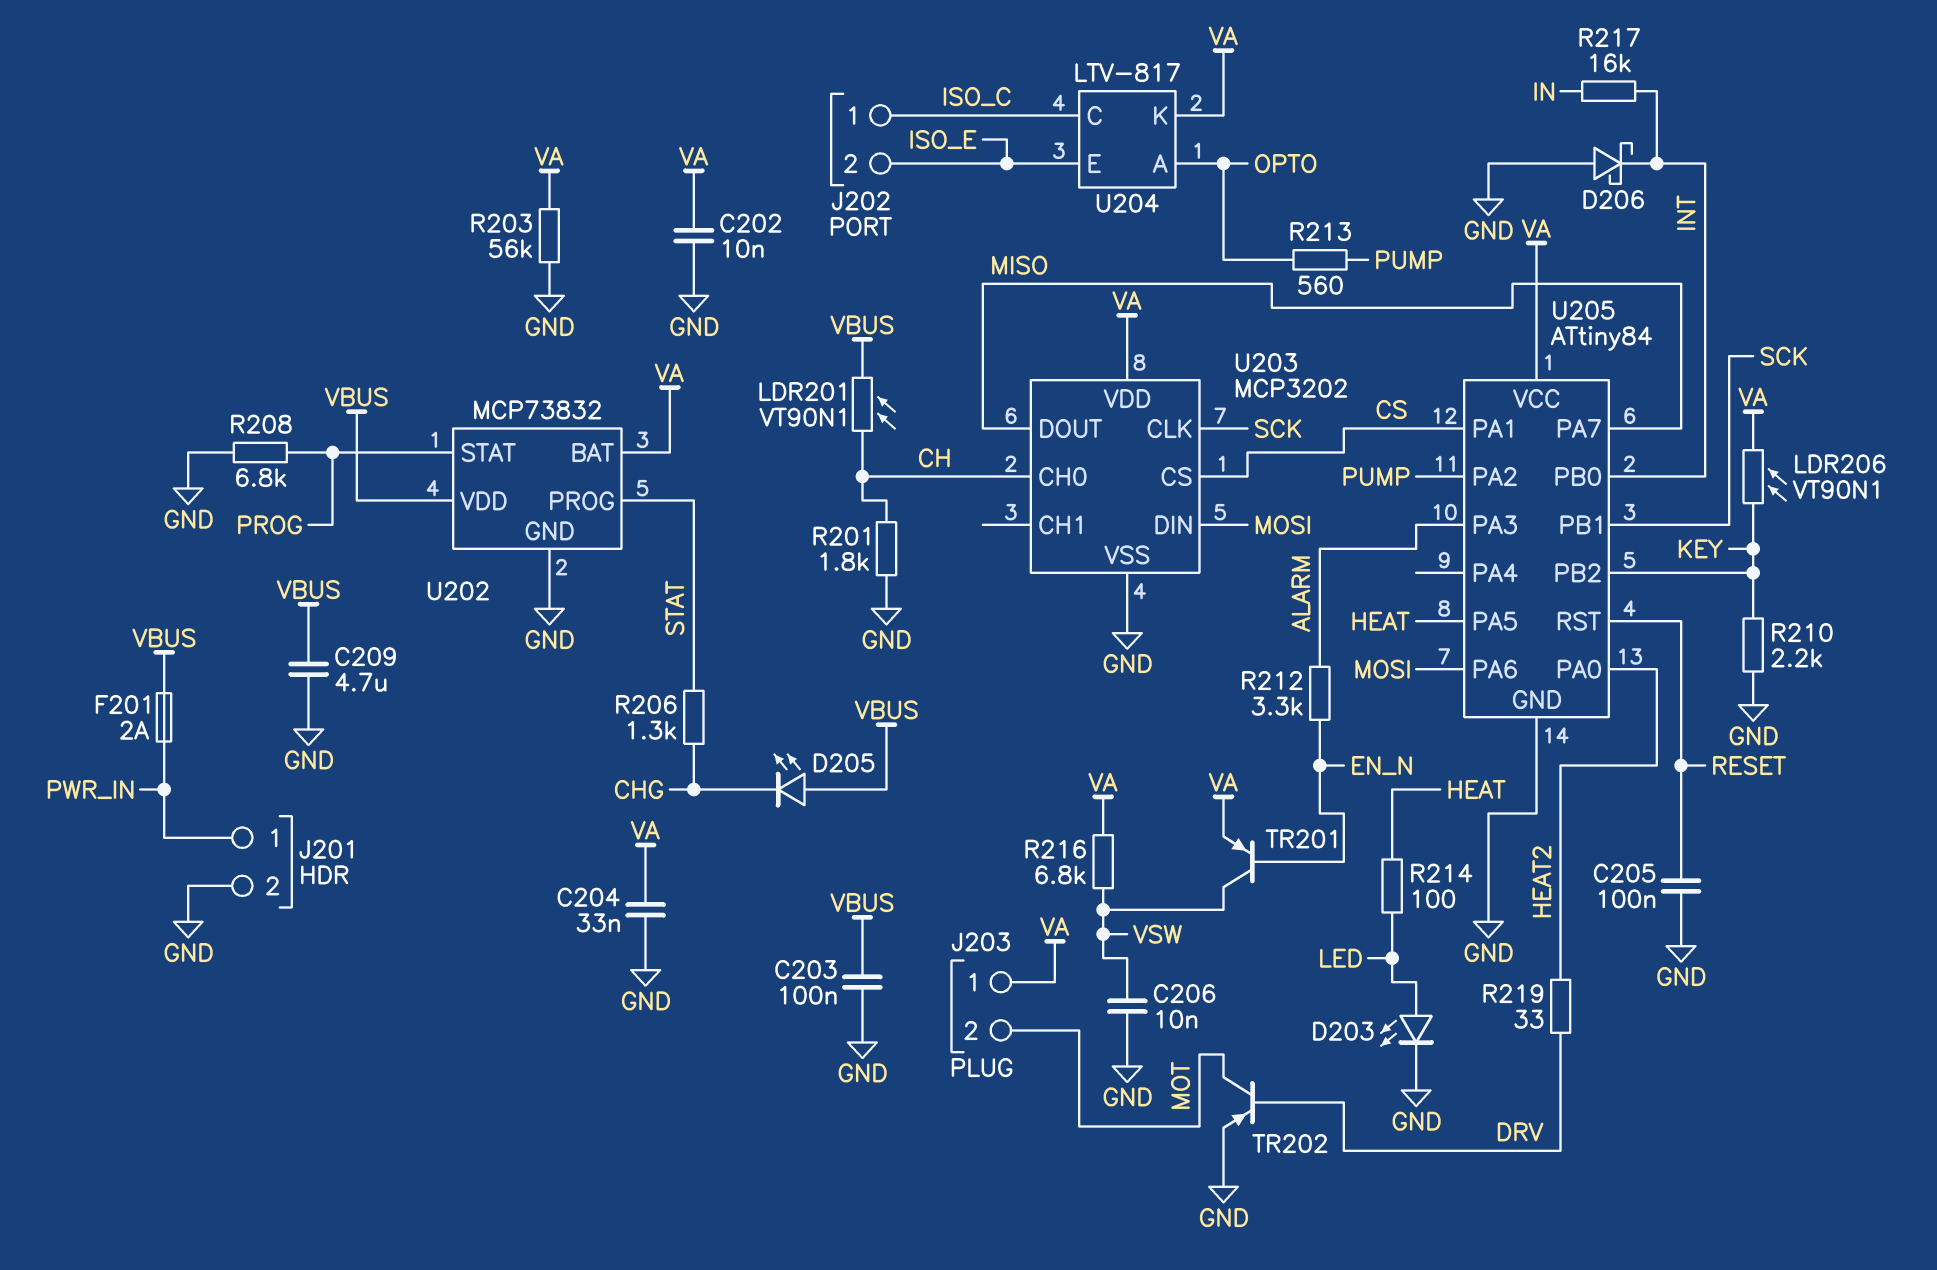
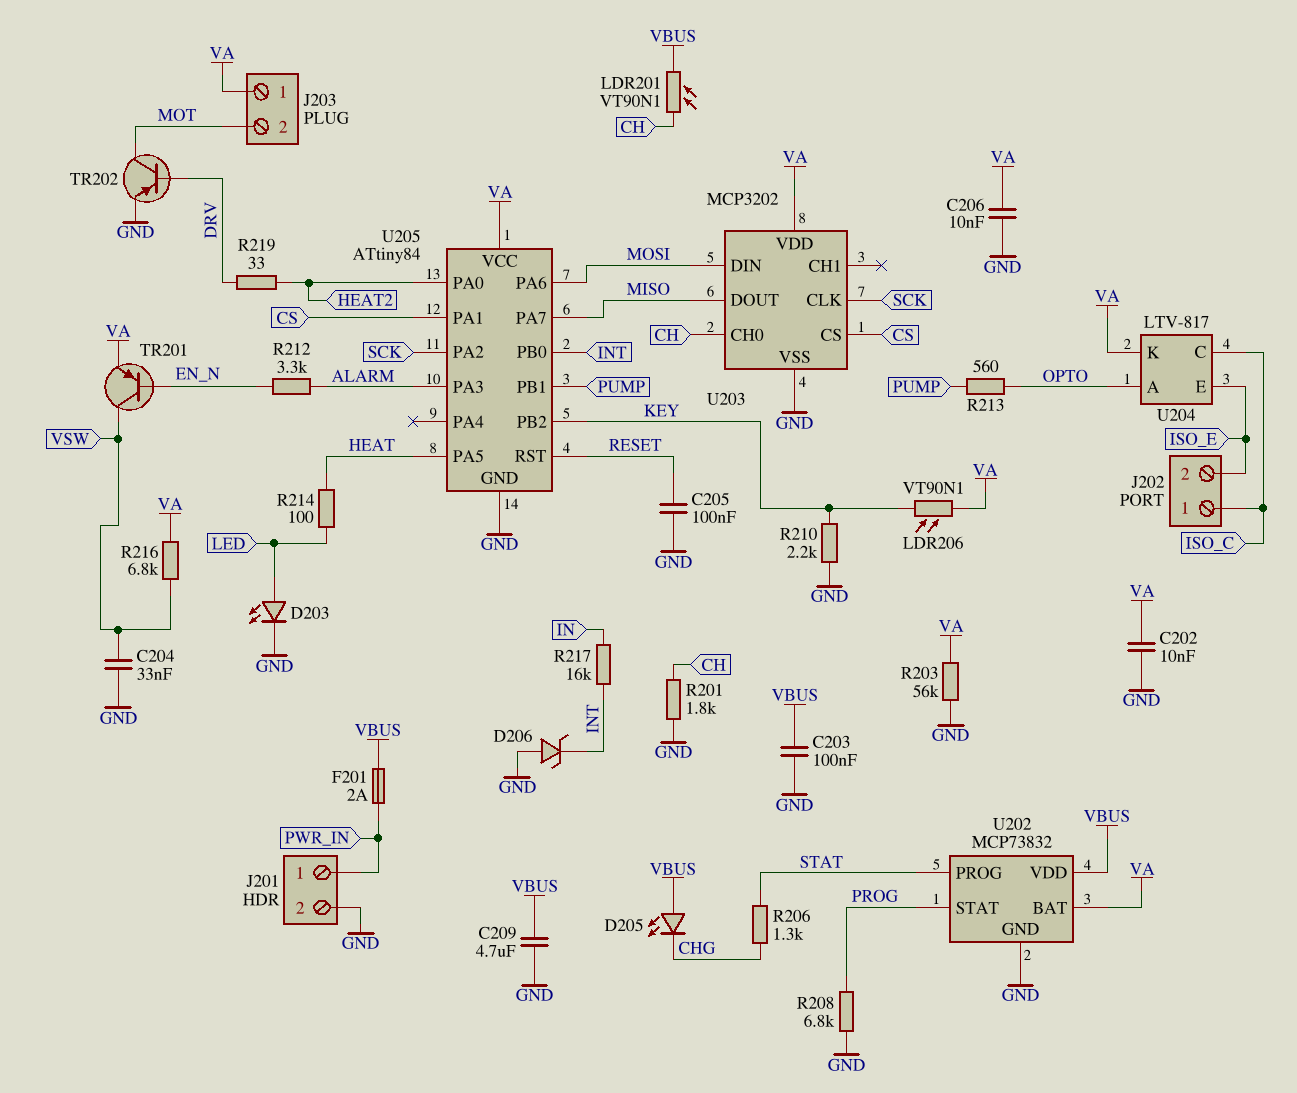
C204: 33nF (GND, VA) -> 33nF (GND, VSW)
C206: 10nF (GND, VSW) -> 10nF (GND, VA)
D206: schottky (A GND, K INT) -> zener (A GND, K INT)
U205 pin PA2: PUMP -> SCK
U205 pin PB1: SCK -> PUMP

